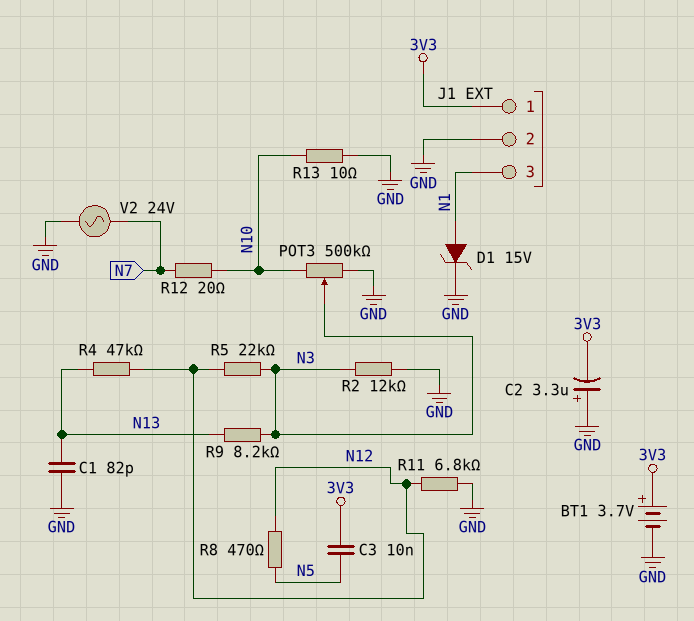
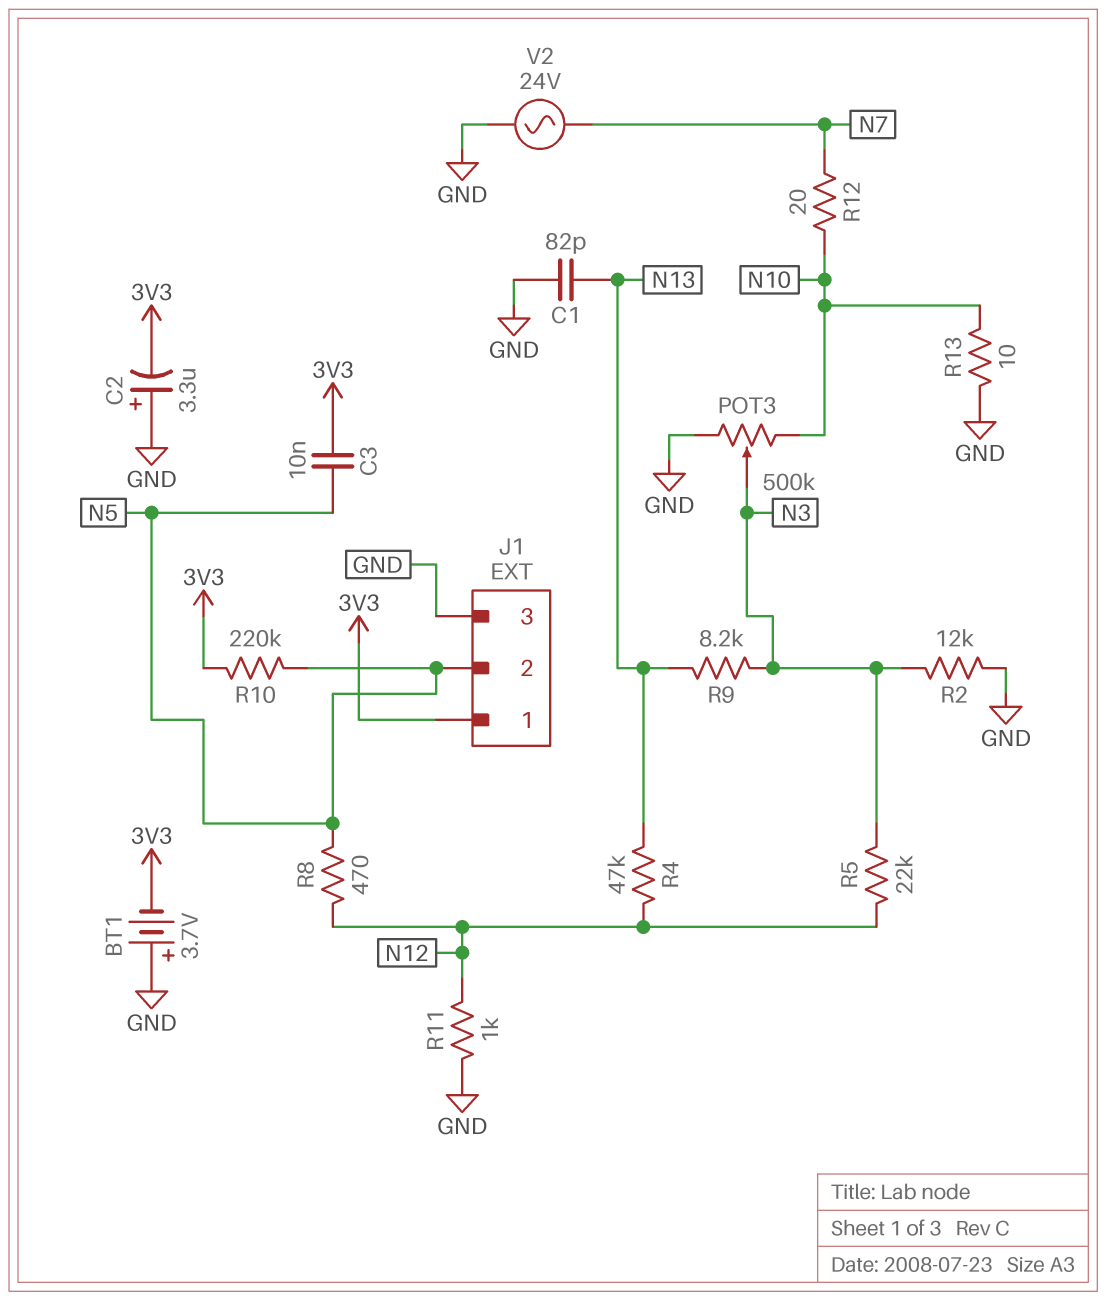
BT1: 3.7V (plus 3V3, minus GND) -> 3.7V (plus GND, minus 3V3)
D1: zener 15V (A N1, K GND) -> none
J1 pin 2: GND -> N5
J1 pin 3: N1 -> GND
R10: none -> 220k (3V3, N5)
R11: 6.8k (GND, N12) -> 1k (GND, N12)

